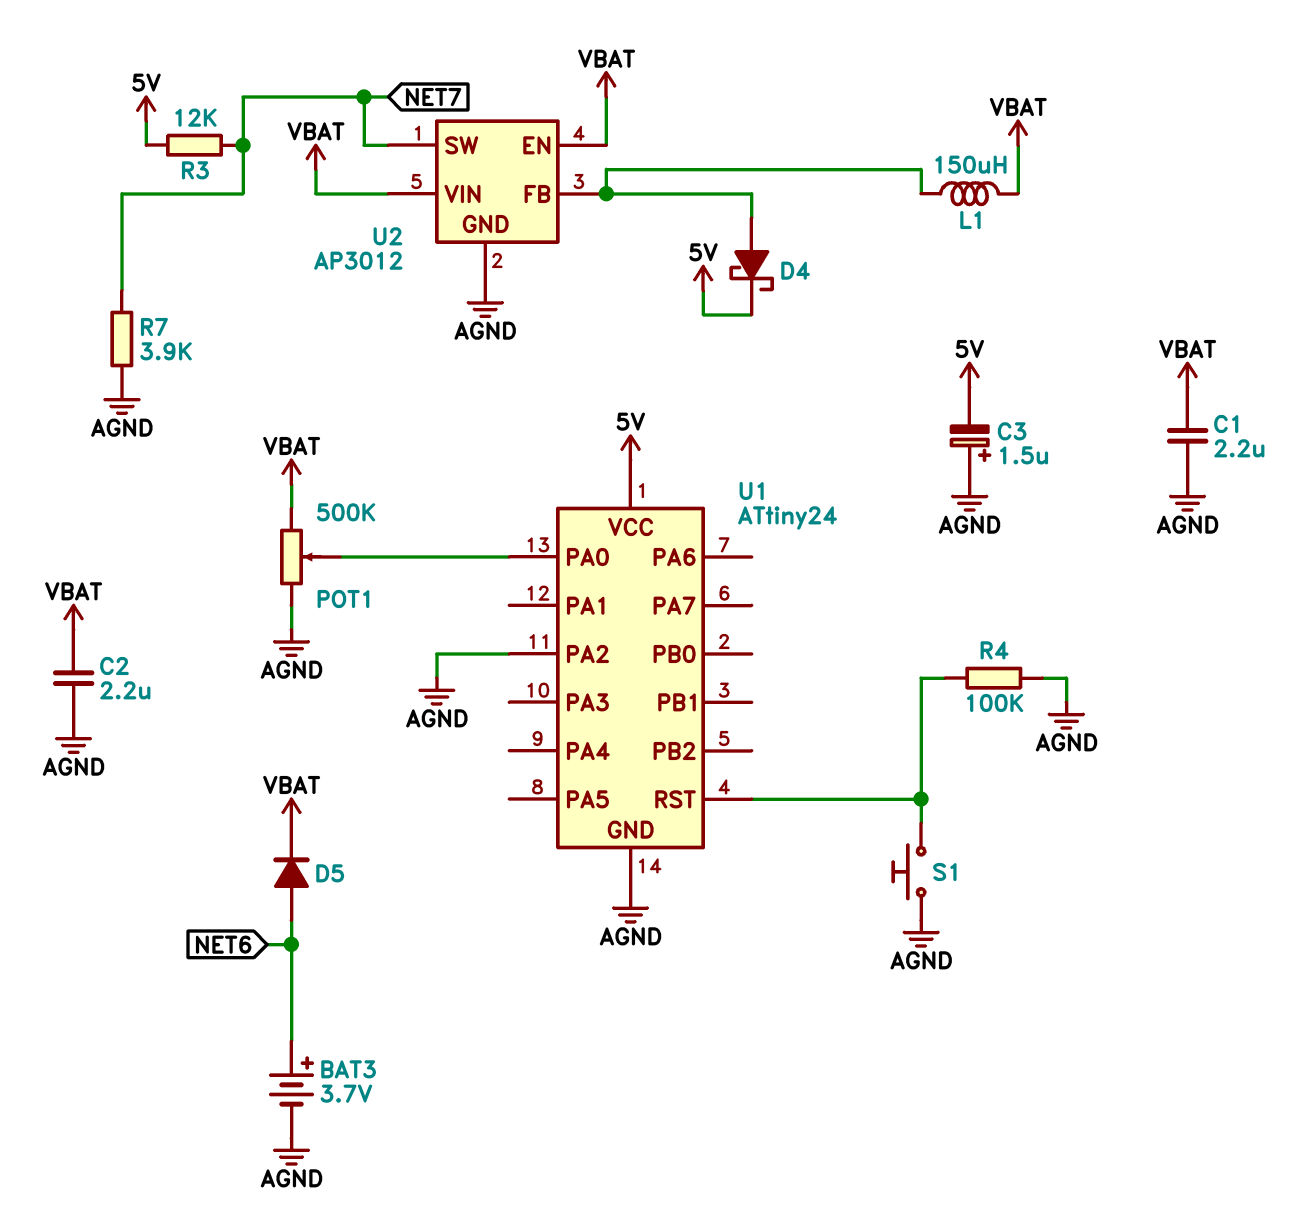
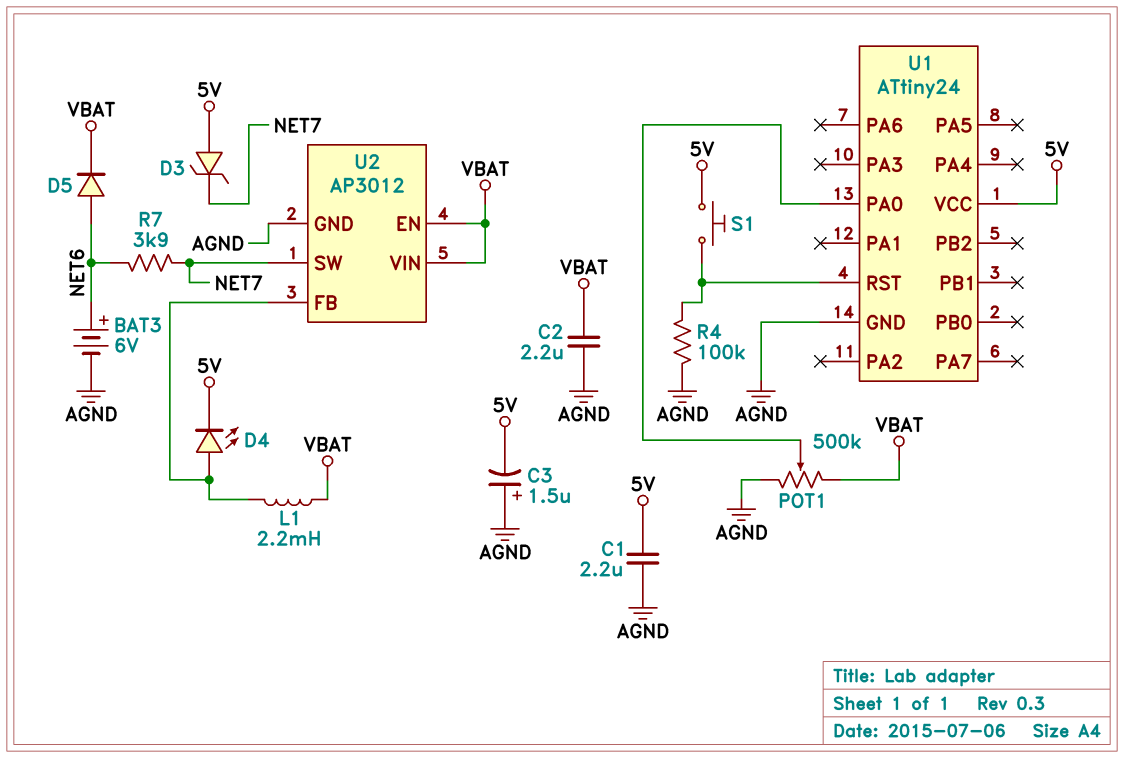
BAT3: 3.7V (plus NET6, minus AGND) -> 6V (plus NET6, minus AGND)
C1: 2.2uF (AGND, VBAT) -> 2.2uF (5V, AGND)
D3: none -> zener (A 5V, K NET7)
D4: schottky (A U2/FB, K 5V) -> LED (A U2/FB, K 5V)
L1: 150uH (U2/FB, VBAT) -> 2.2mH (U2/FB, VBAT)
R3: 12k (5V, NET7) -> none
R7: 3.9k (AGND, NET7) -> 3.9k (NET6, NET7)
S1: button (AGND, U1/RST) -> button (5V, U1/RST)
U1 pin PA2: AGND -> none

